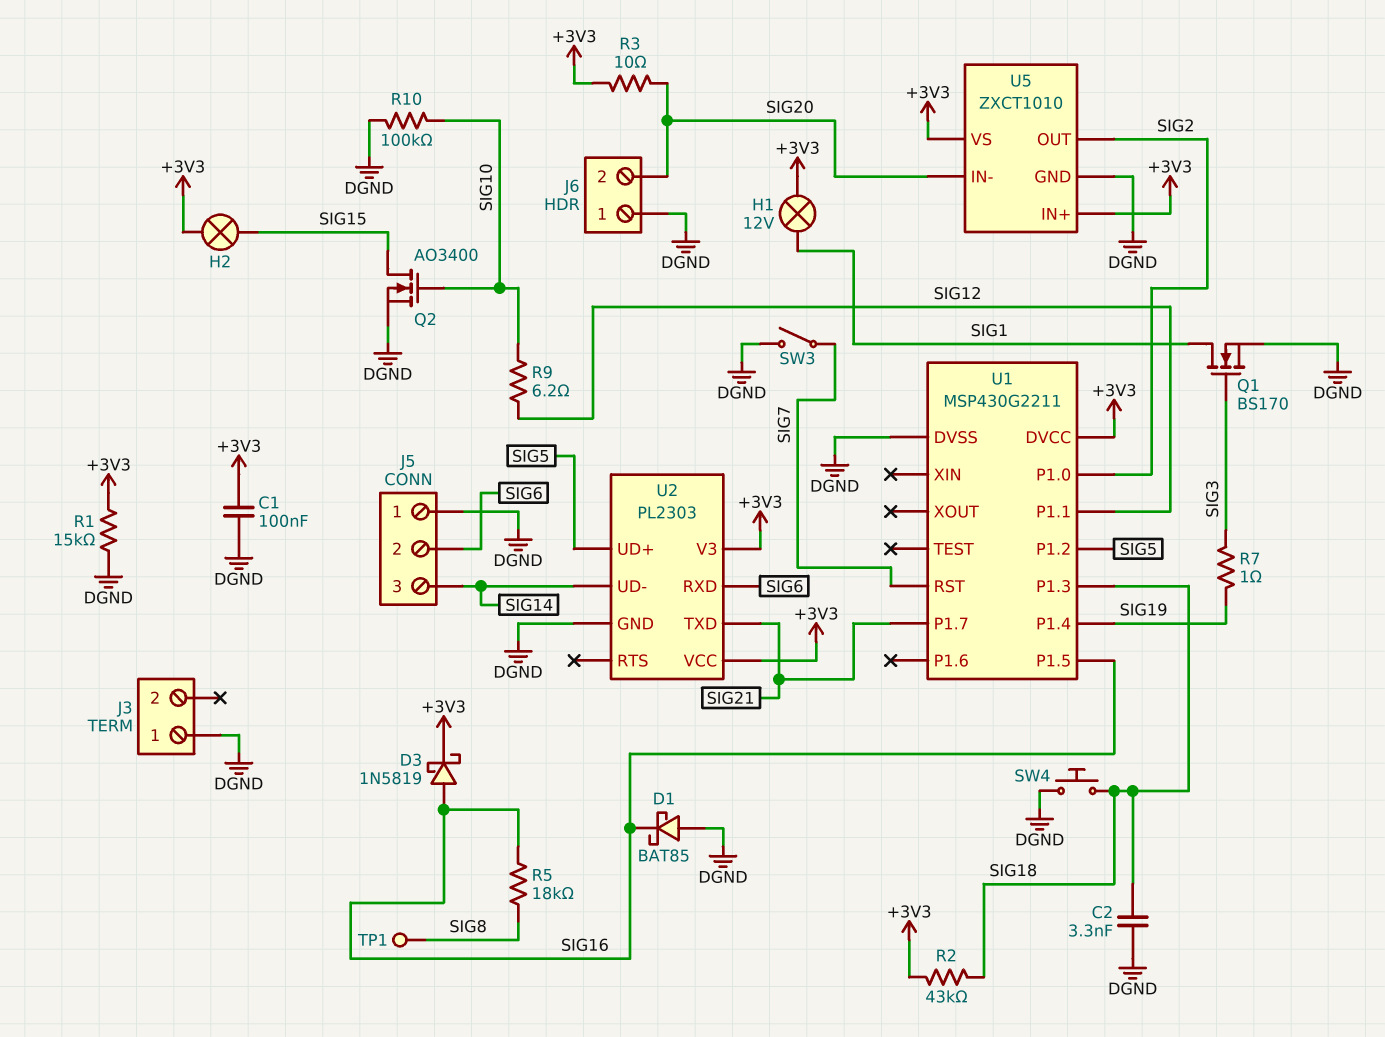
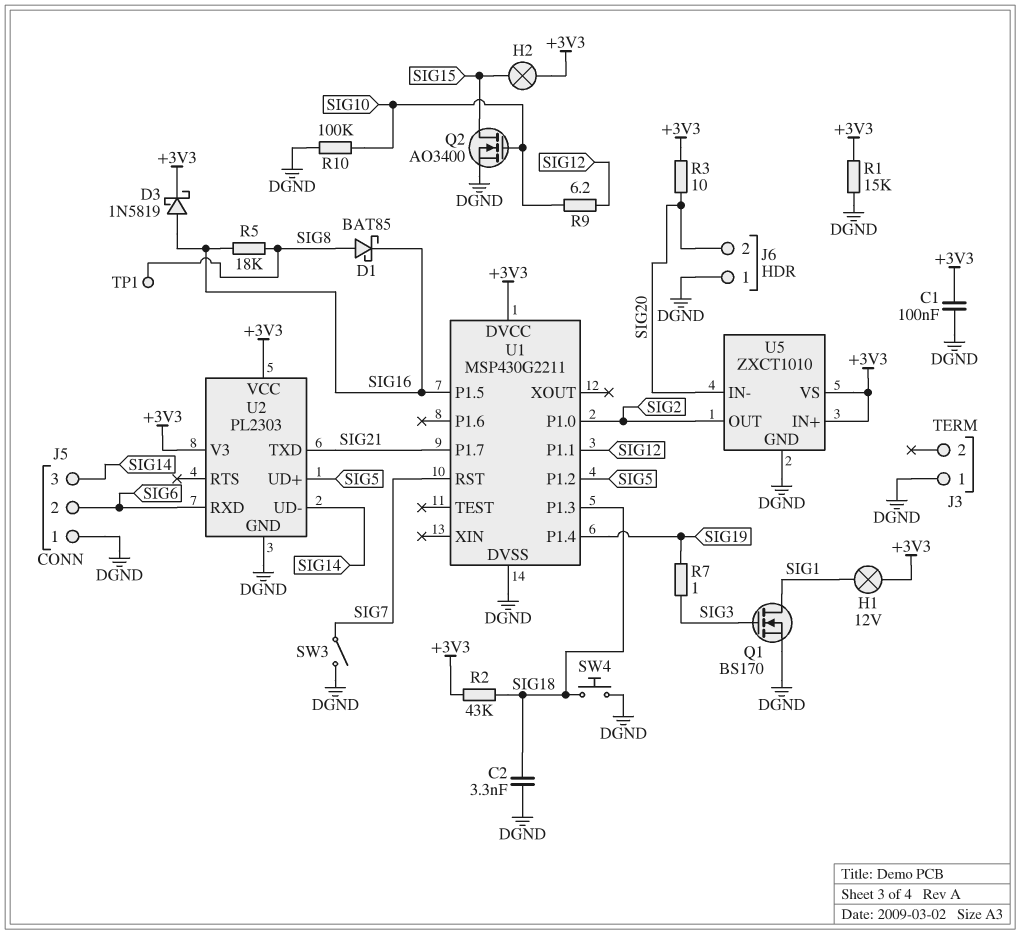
D1: schottky BAT85 (A DGND, K SIG16) -> schottky BAT85 (A SIG8, K SIG16)

